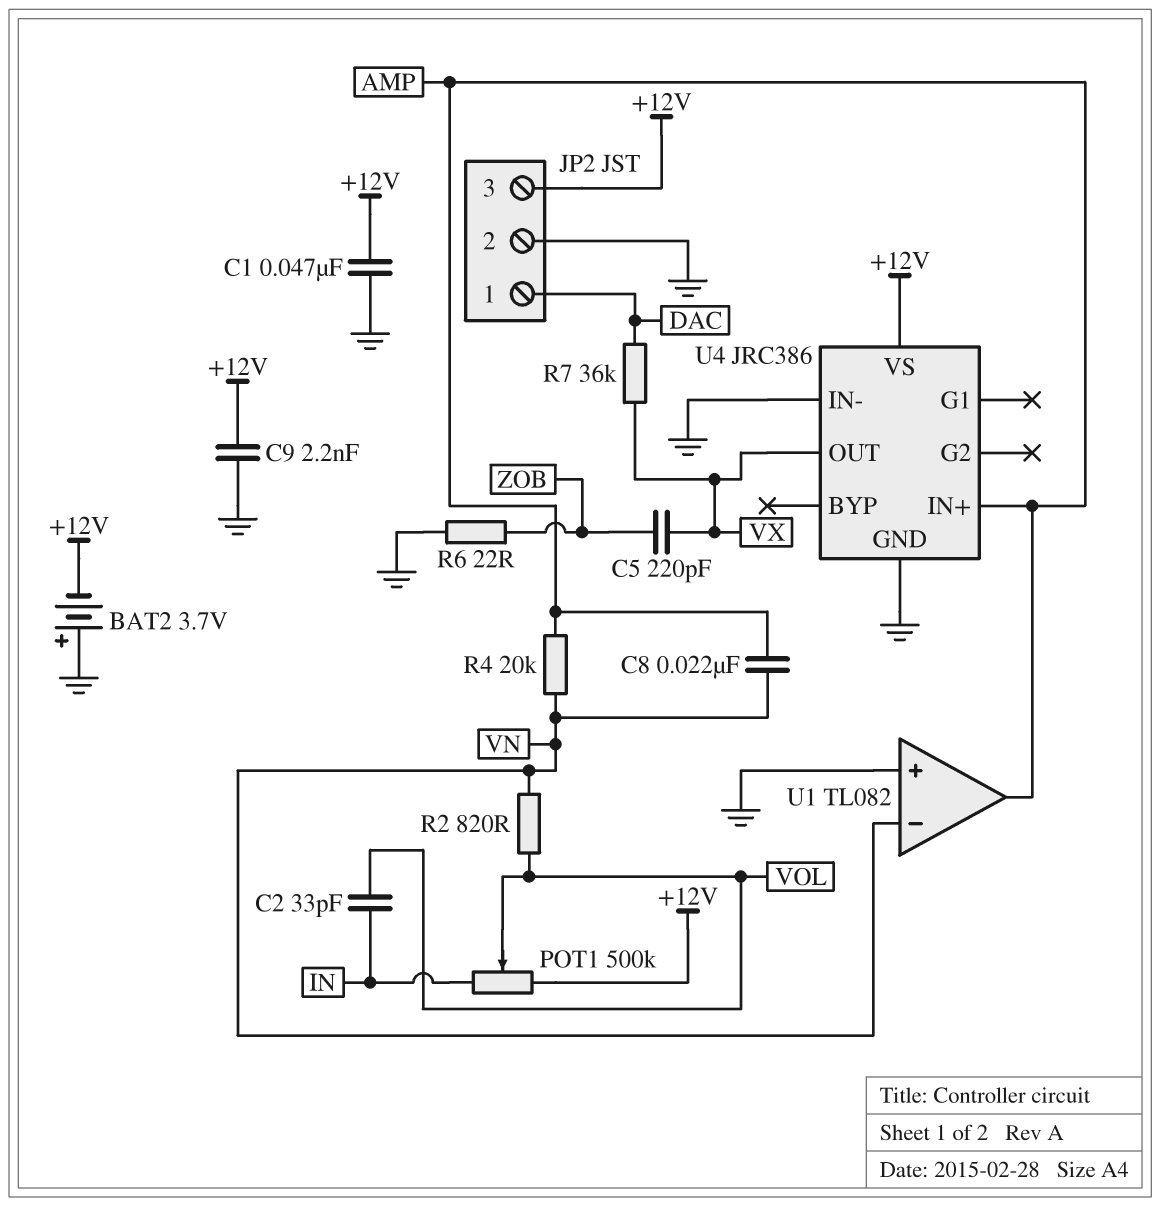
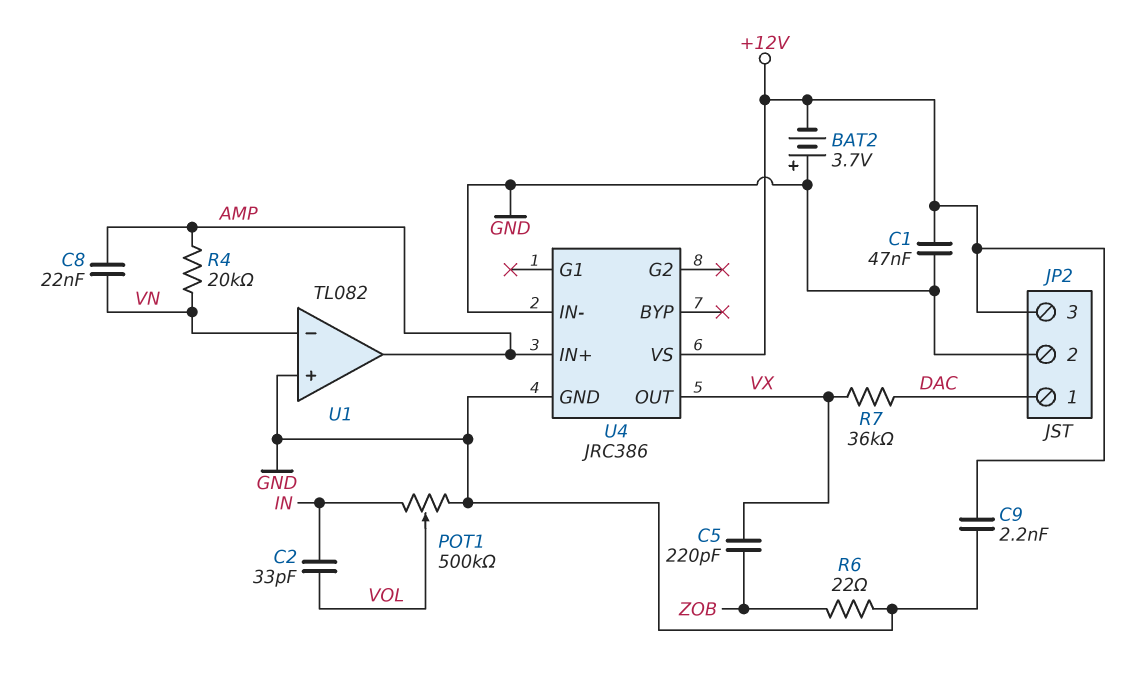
POT1: 500k (+12V, IN, wiper VOL) -> 500k (GND, IN, wiper VOL)
R2: 820 (VN, VOL) -> none

